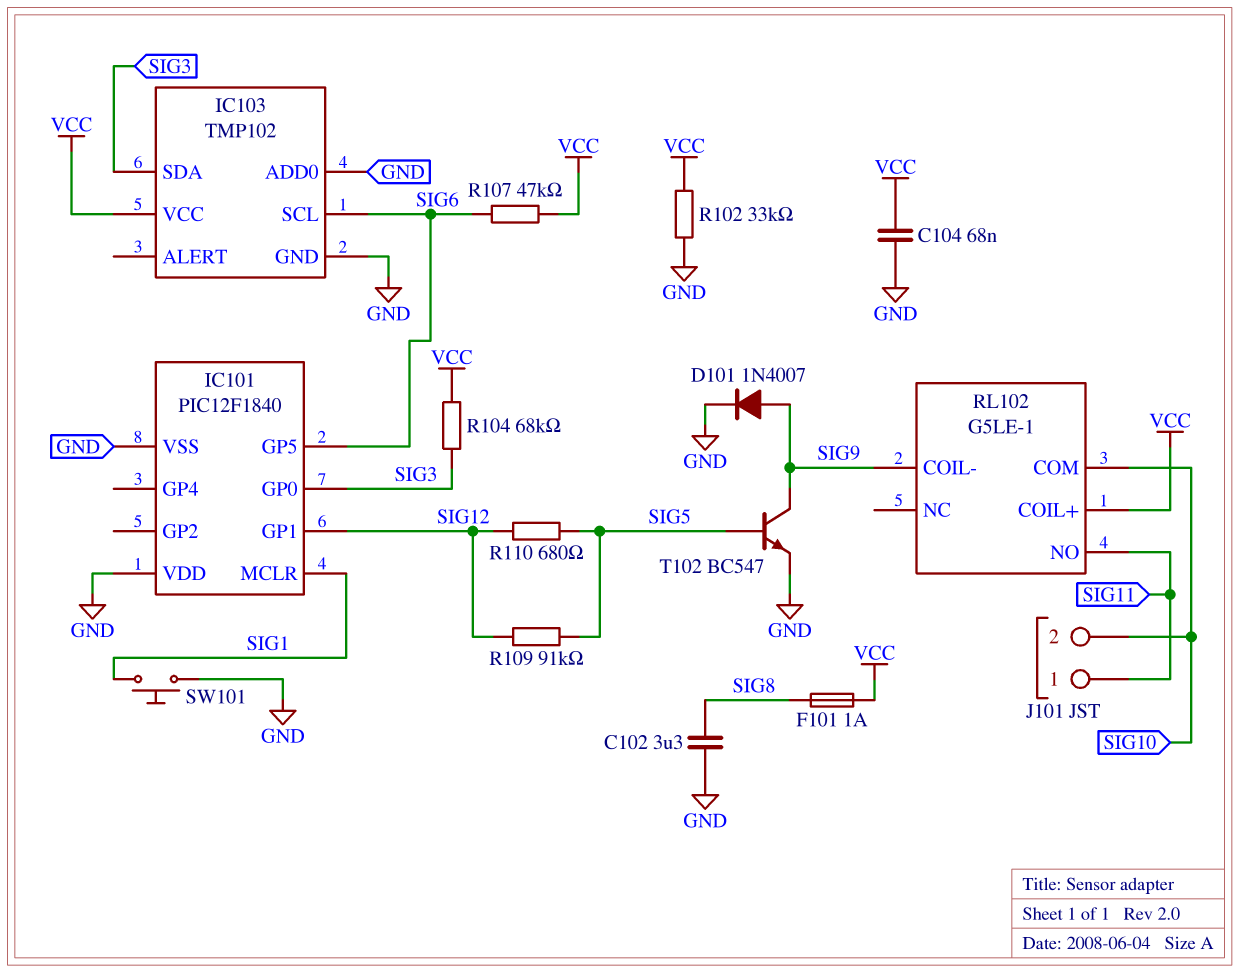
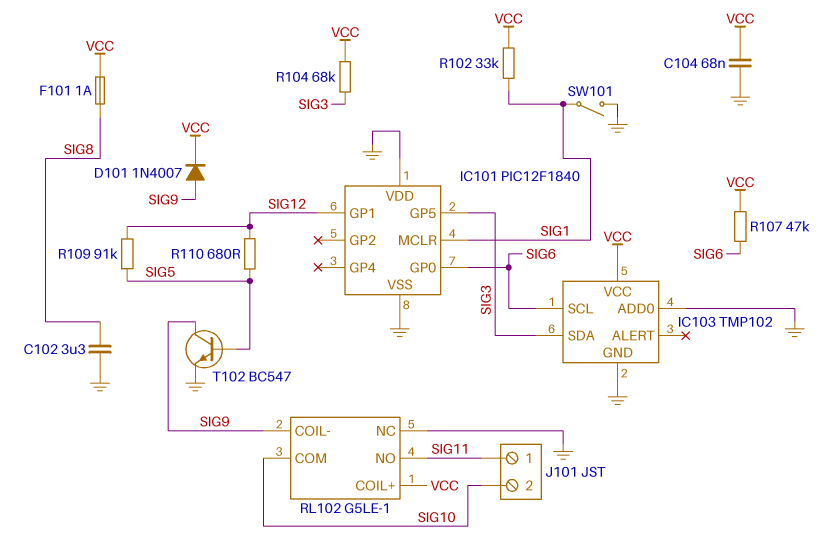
D101: diode 1N4007 (A SIG9, K GND) -> diode 1N4007 (A SIG9, K VCC)
IC101 pin GP0: SIG3 -> SIG6
IC101 pin GP5: SIG6 -> SIG3
R102: 33k (GND, VCC) -> 33k (SIG1, VCC)
RL102 pin NC: none -> GND
SW101: button (GND, SIG1) -> switch (GND, SIG1)

